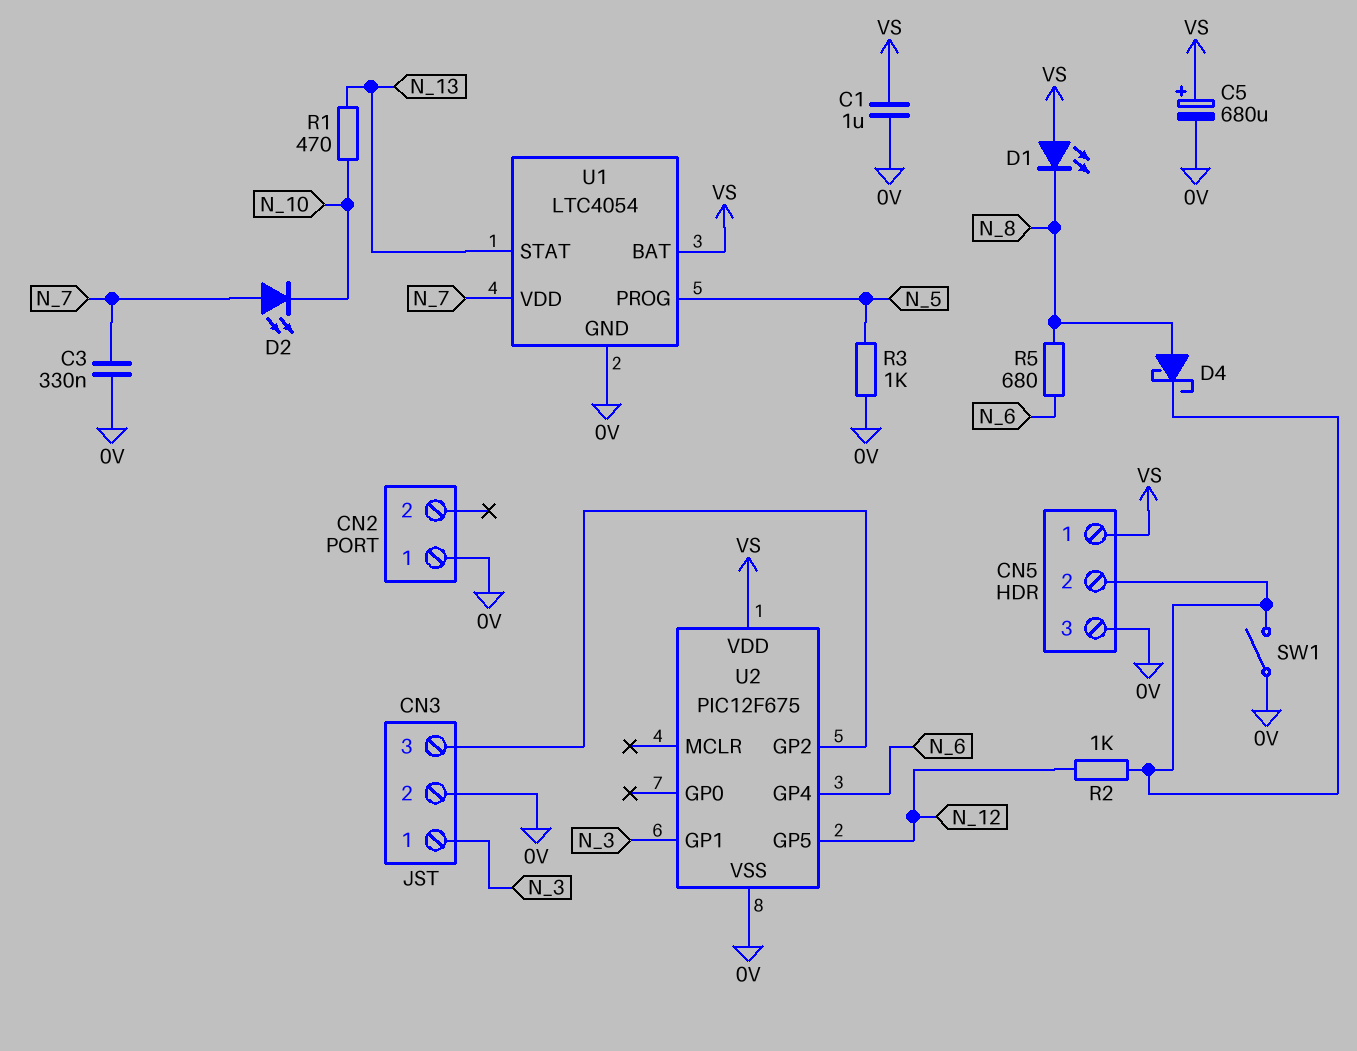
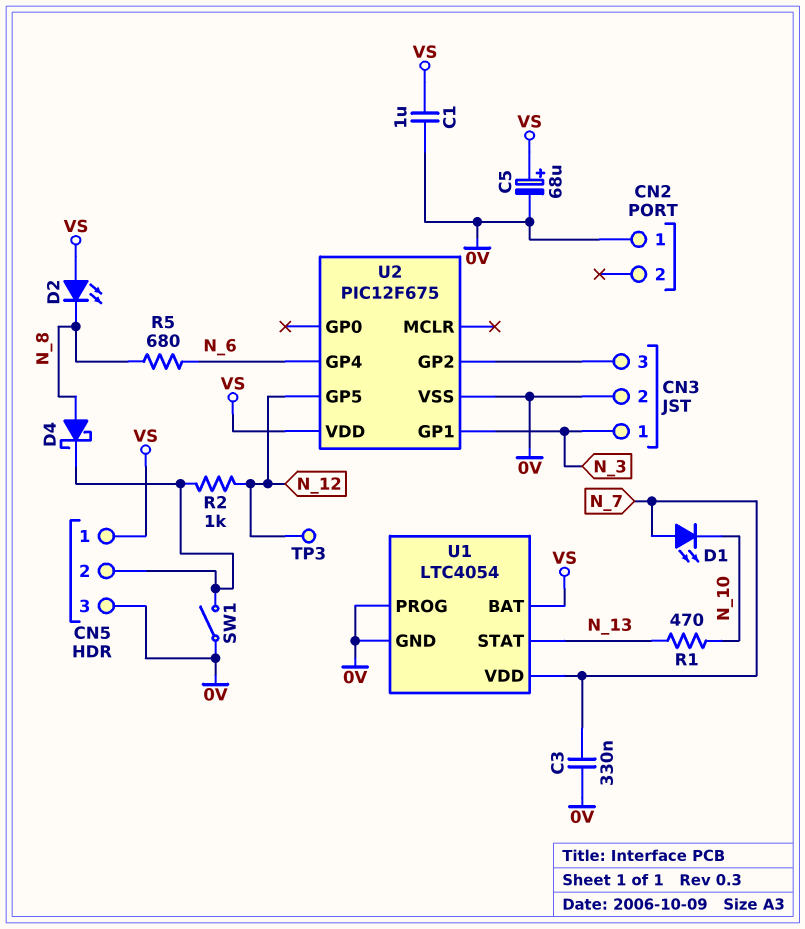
C5: 680uF (plus VS, minus 0V) -> 68uF (plus VS, minus 0V)
D1: LED (A VS, K N_8) -> LED (A N_7, K N_10)
D2: LED (A N_7, K N_10) -> LED (A VS, K N_8)
R3: 1k (0V, N_5) -> none
TP3: none -> test point (N_12)
U1 pin PROG: N_5 -> 0V

